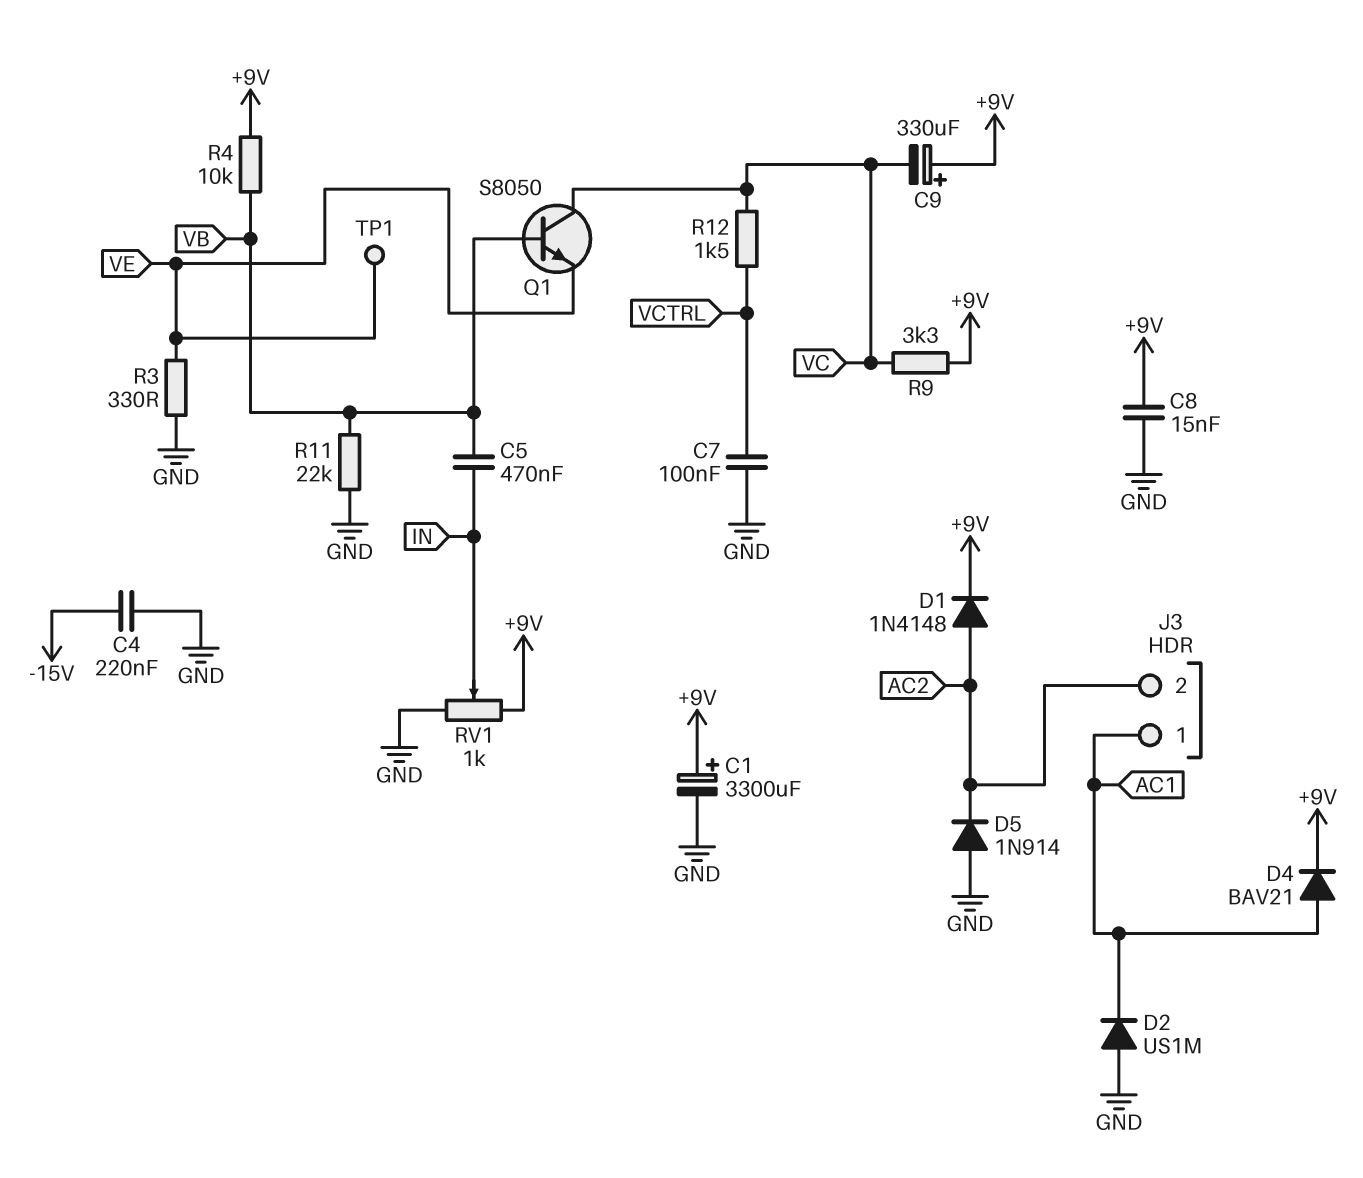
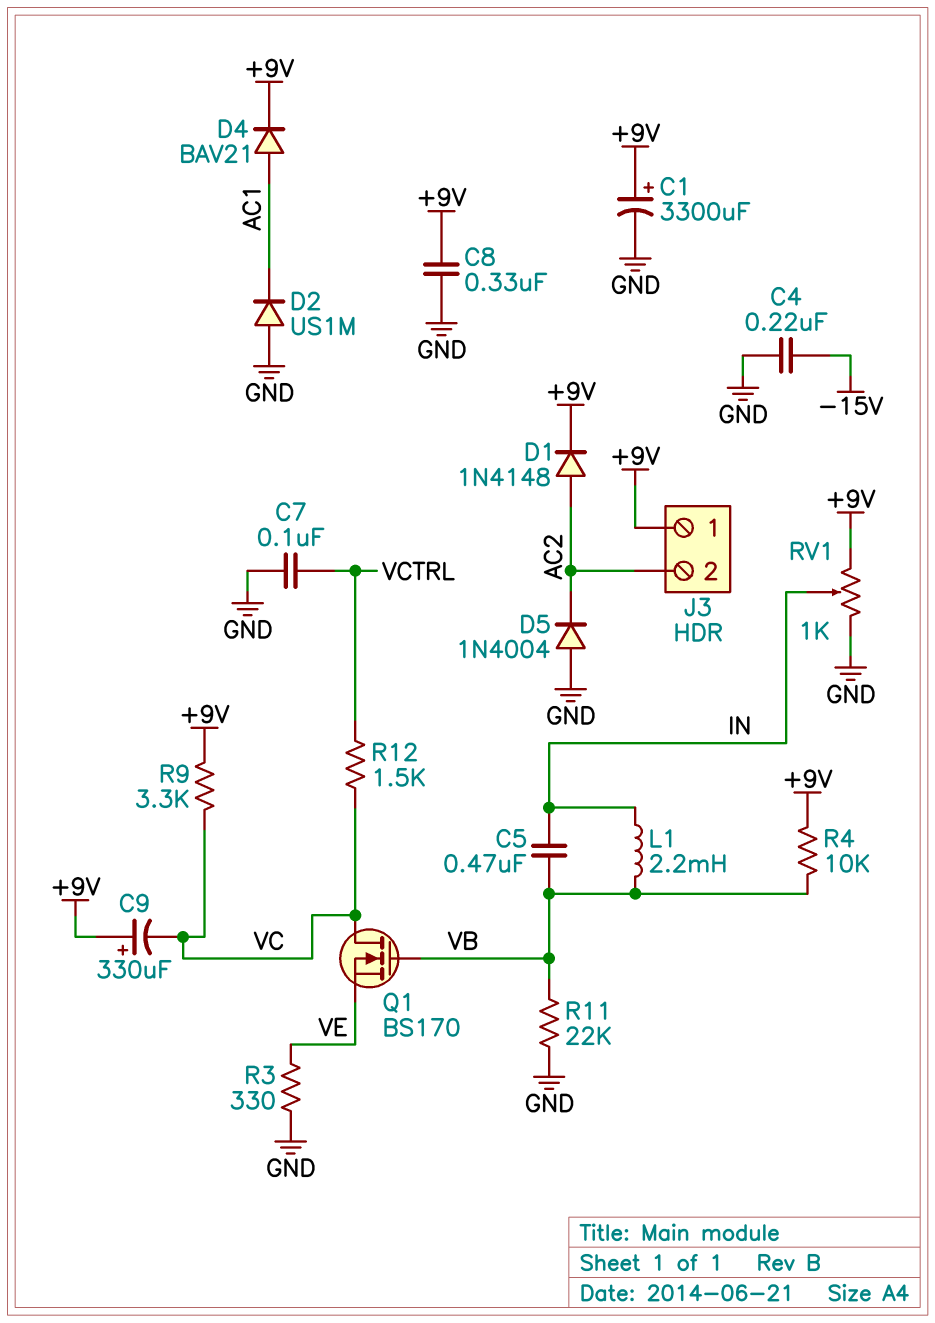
C8: 15nF (+9V, GND) -> 330nF (+9V, GND)
D5: diode 1N914 (A GND, K AC2) -> diode 1N4004 (A GND, K AC2)
J3 pin 1: AC1 -> +9V
L1: none -> 2.2mH (IN, VB)
Q1: NPN S8050 (B VB, C VC, E VE) -> NMOS BS170 (G VB, D VC, S VE)
TP1: test point (VE) -> none

